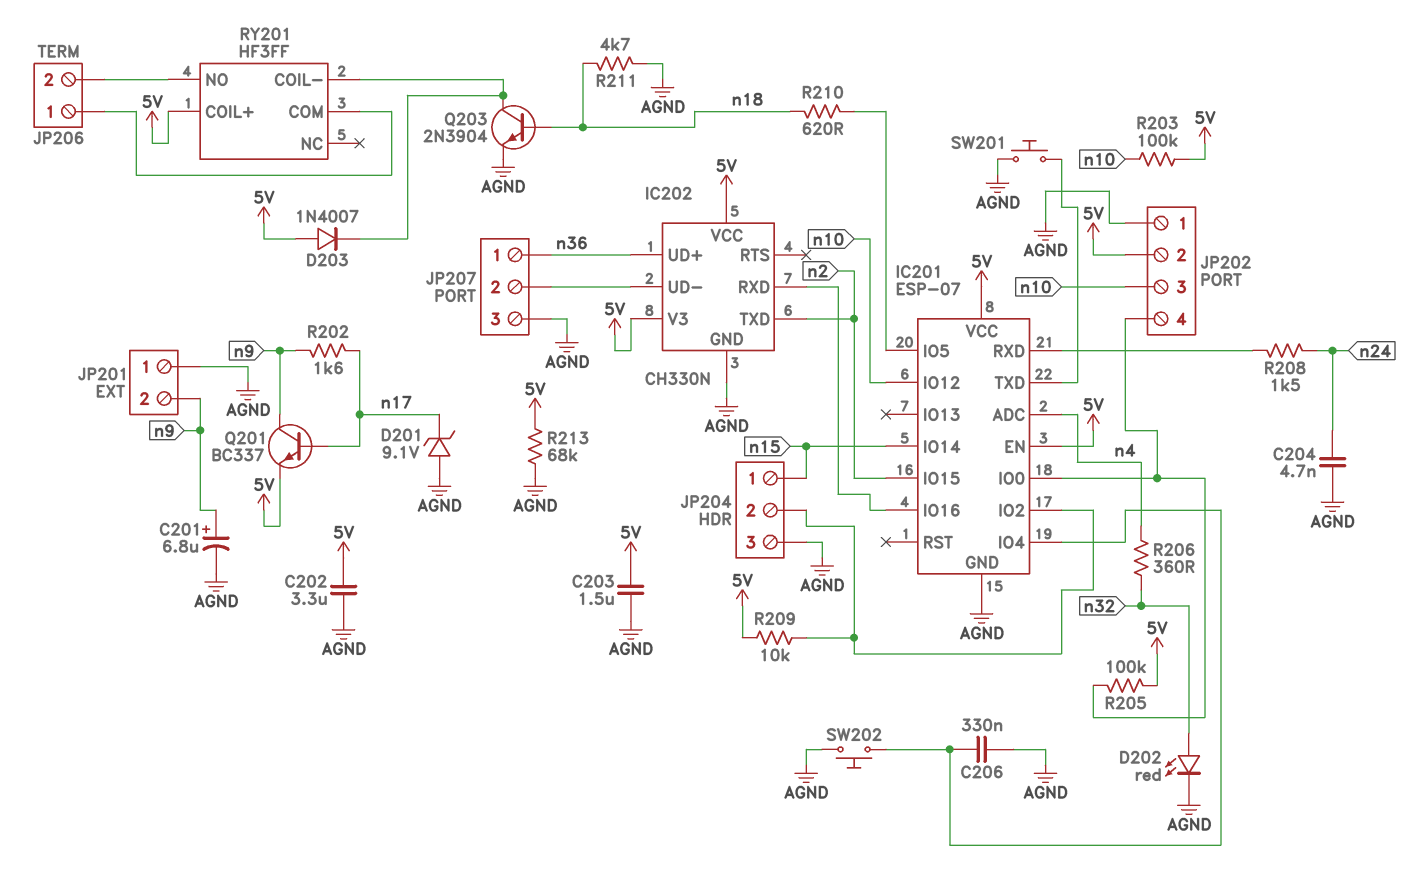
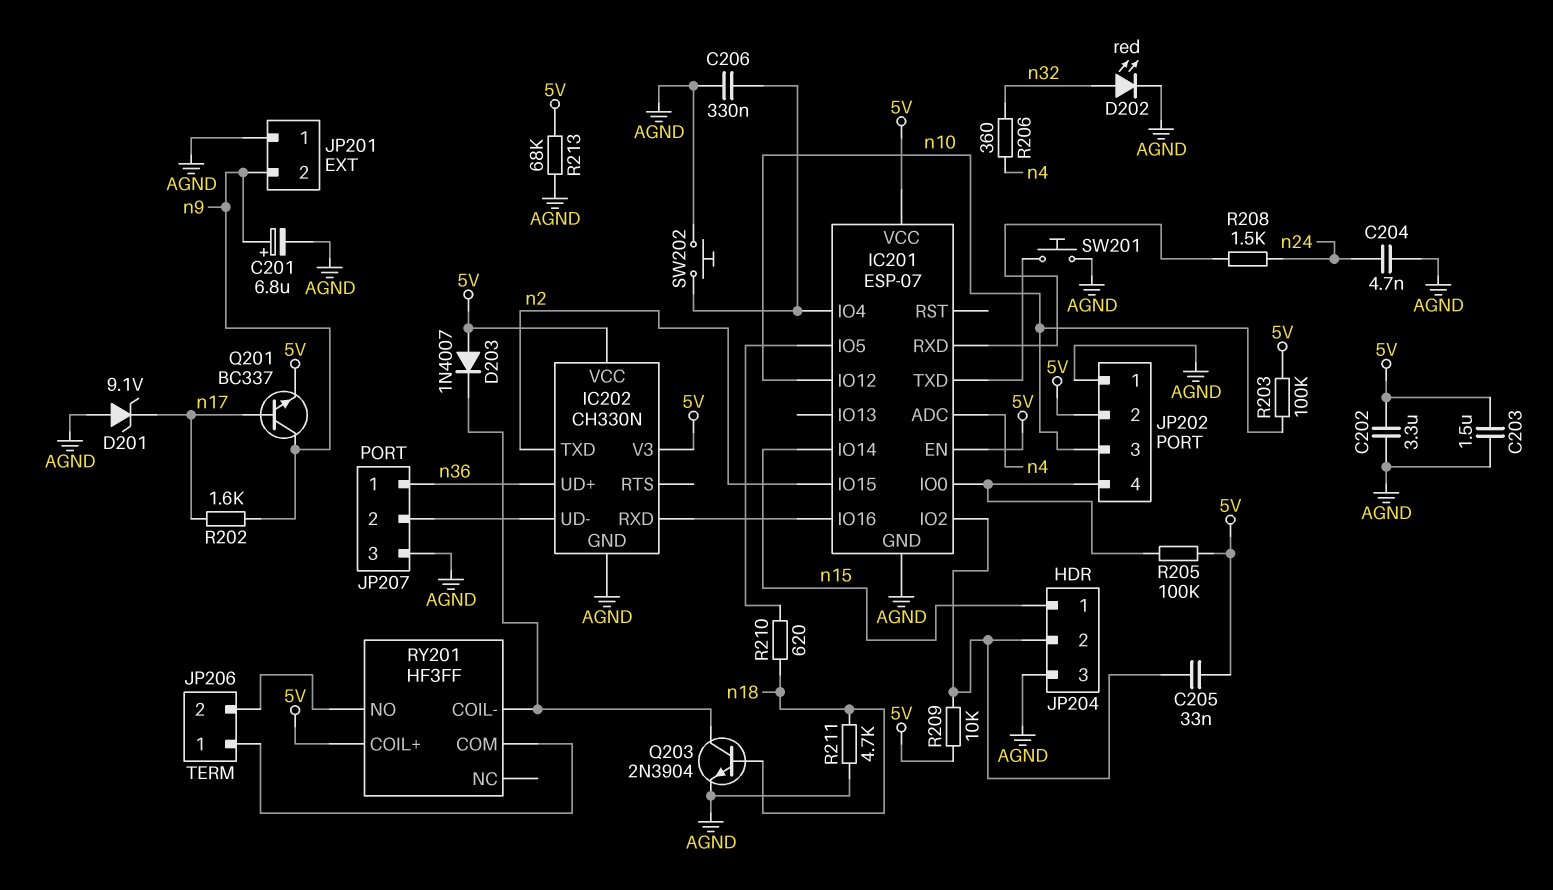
C205: none -> 33nF (5V, IC201/IO2)

